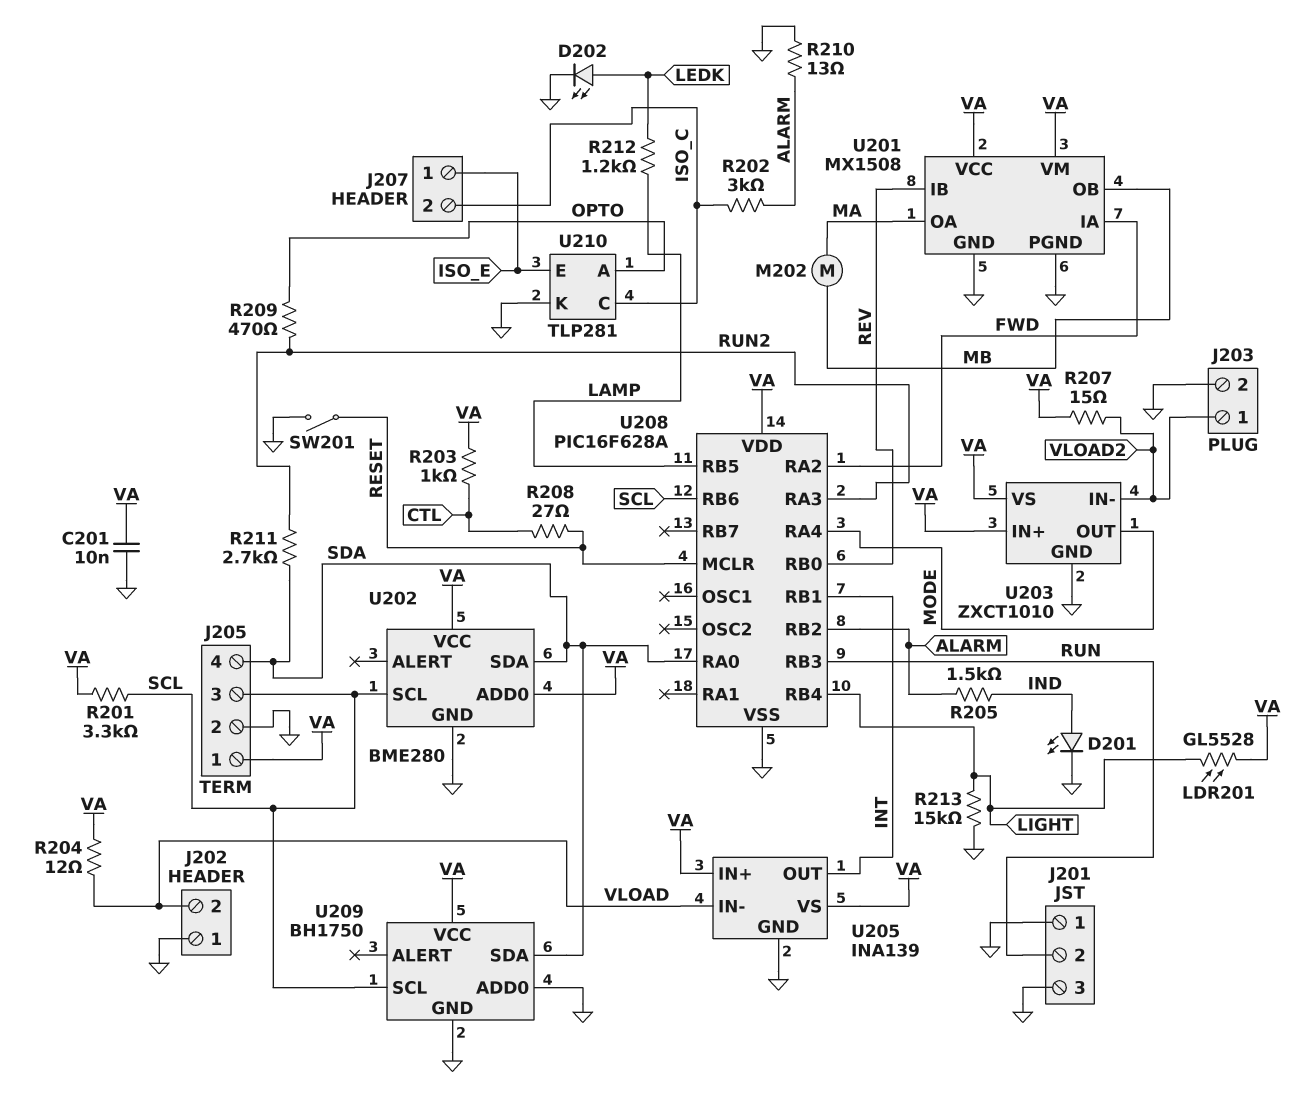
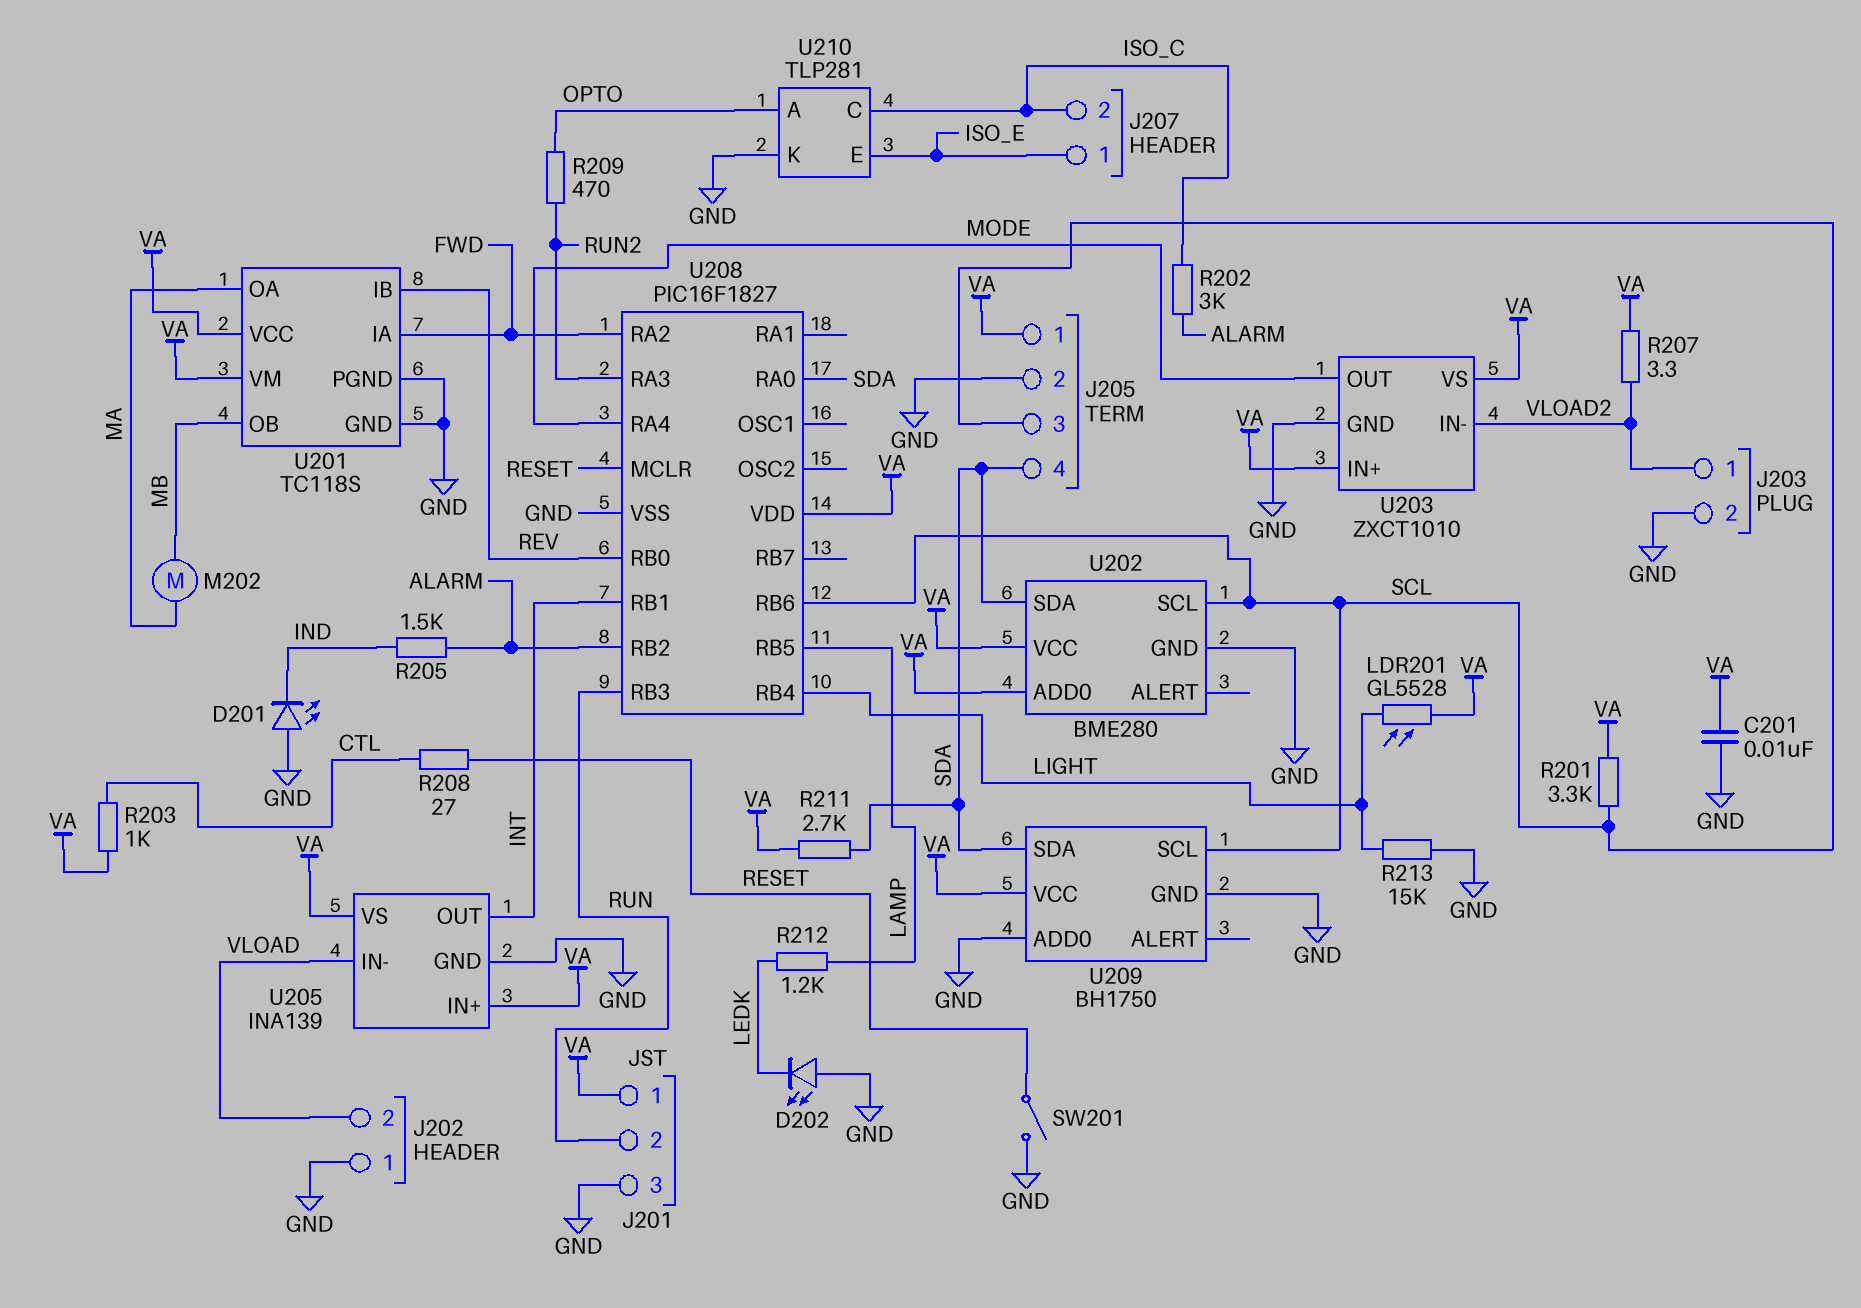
D201: LED (A IND, K GND) -> LED (A GND, K IND)
D202: LED (A LEDK, K GND) -> LED (A GND, K LEDK)
J201 pin 1: GND -> VA
R204: 12 (VA, VLOAD) -> none
R207: 15 (VA, VLOAD2) -> 3.3 (VA, VLOAD2)
R210: 13 (ALARM, GND) -> none
R211: 2.7k (RUN2, SDA) -> 2.7k (SDA, VA)
U201: MX1508 -> TC118S
U208: PIC16F628A -> PIC16F1827

